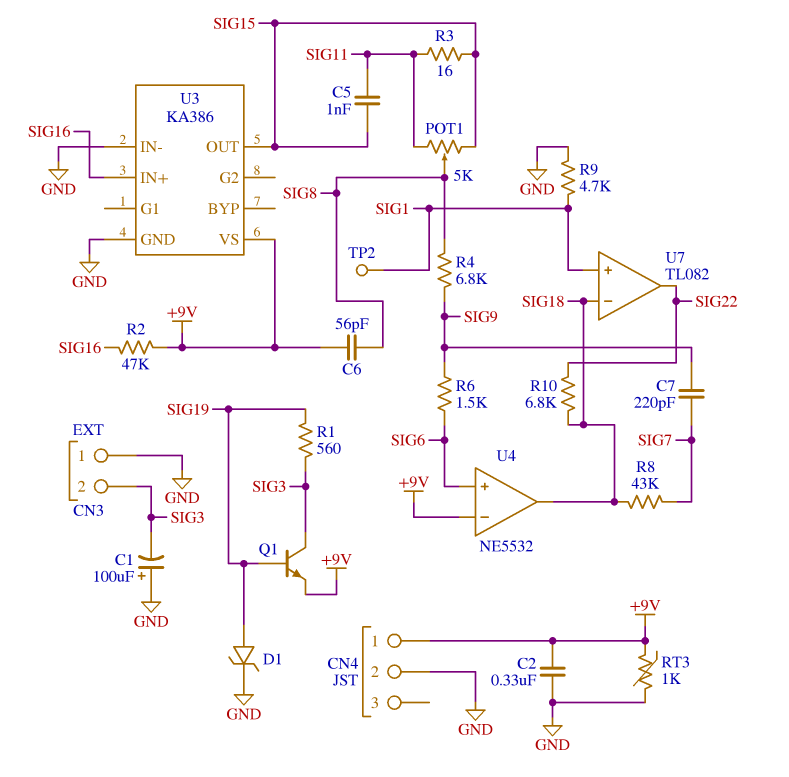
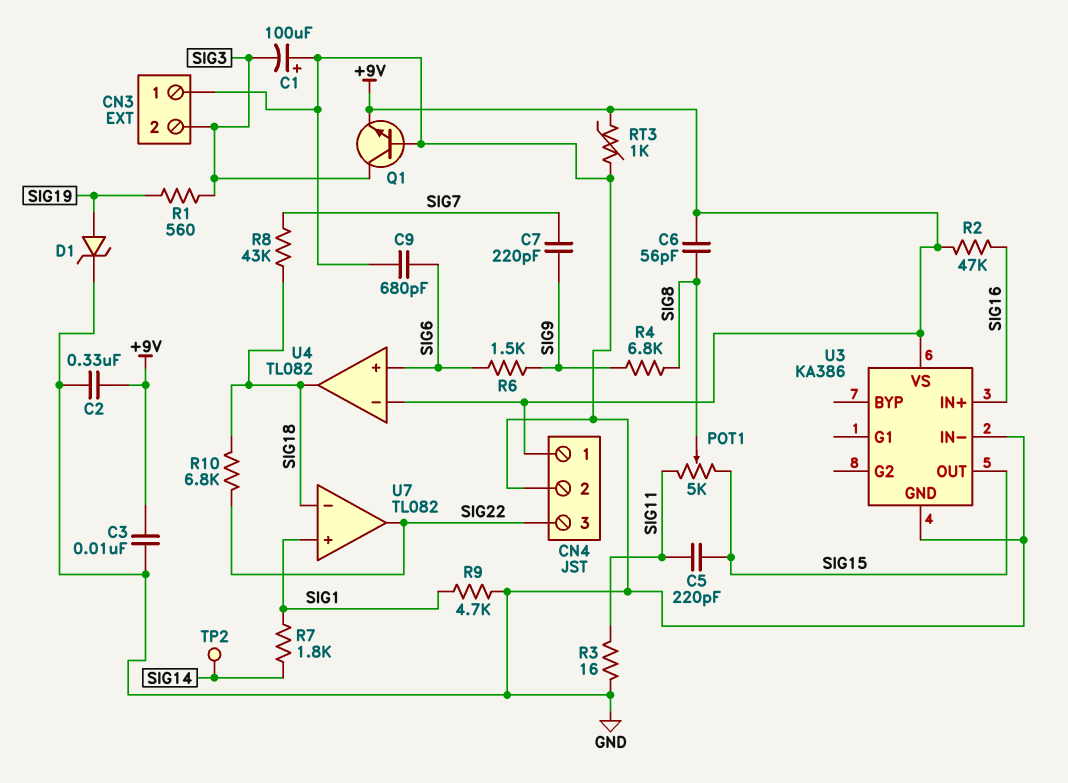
C3: none -> 10nF (+9V, GND)
C5: 1nF (SIG11, SIG15) -> 220pF (SIG11, SIG15)
C9: none -> 680pF (GND, SIG6)
CN4 pin 3: none -> SIG22
Q1: NPN (B SIG19, C SIG3, E +9V) -> NPN (B GND, C SIG3, E +9V)
R3: 16 (SIG11, SIG15) -> 16 (GND, SIG11)
R7: none -> 1.8k (SIG1, SIG14)
TP2: test point (SIG1) -> test point (SIG14)
U4: NE5532 -> TL082

